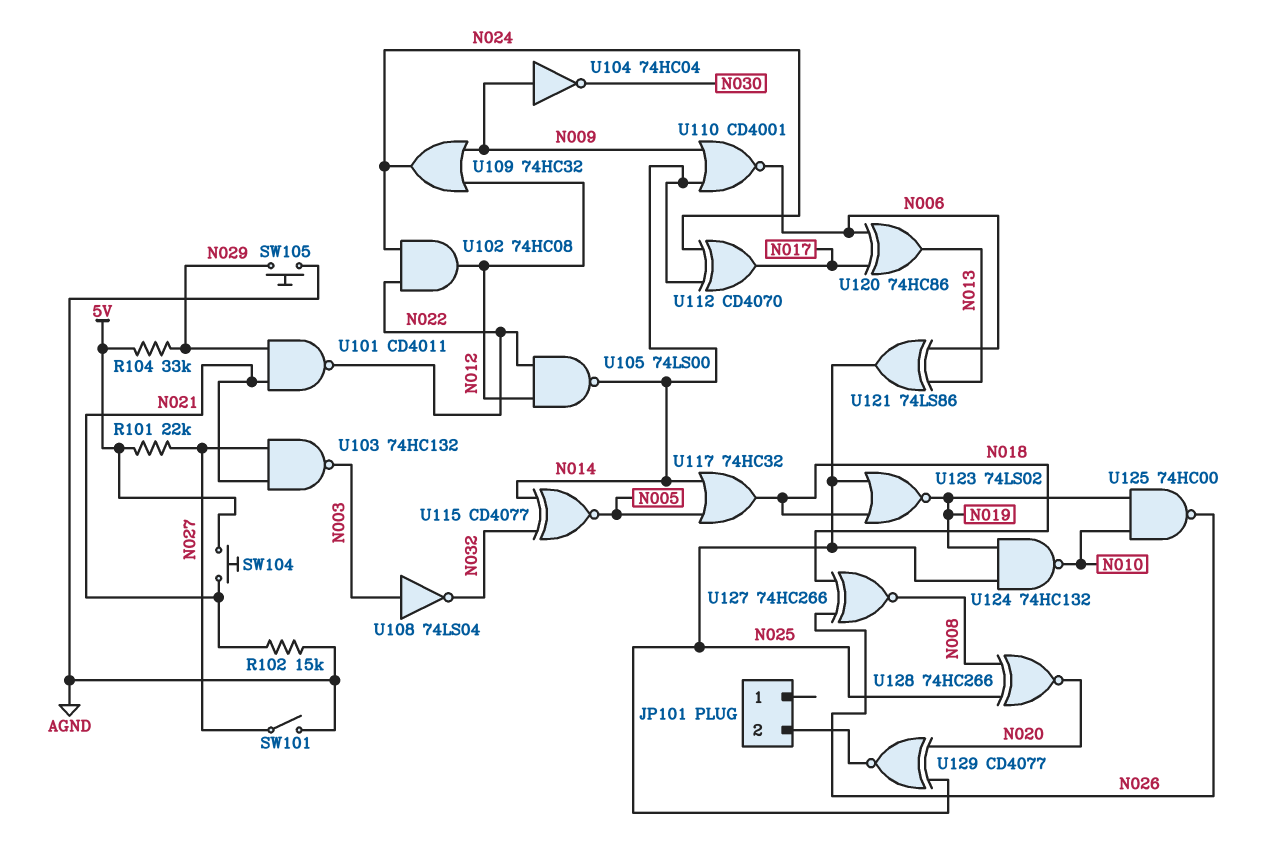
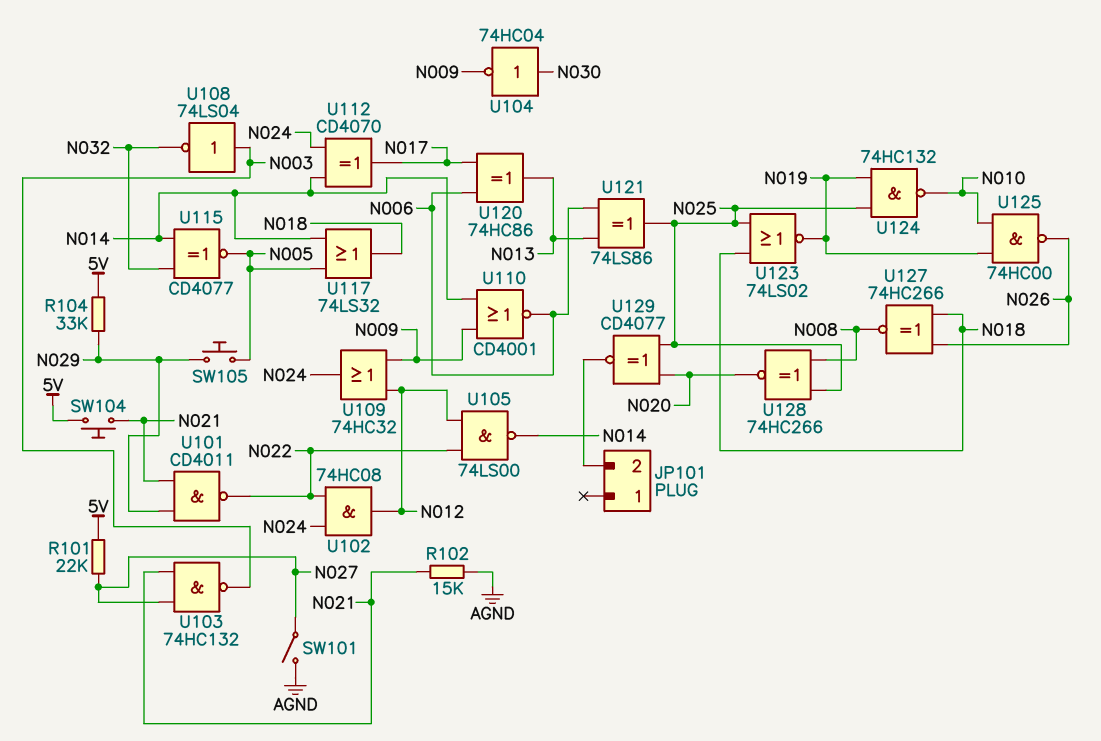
SW105: button (AGND, N029) -> button (N005, N029)
U104: NOT 74HC04 (in N009, out N030) -> NOT 74HC04 (in N030, out N009)
U117: OR 74HC32 (in N005, in N014, out N018) -> OR 74LS32 (in N005, in N014, out N018)

